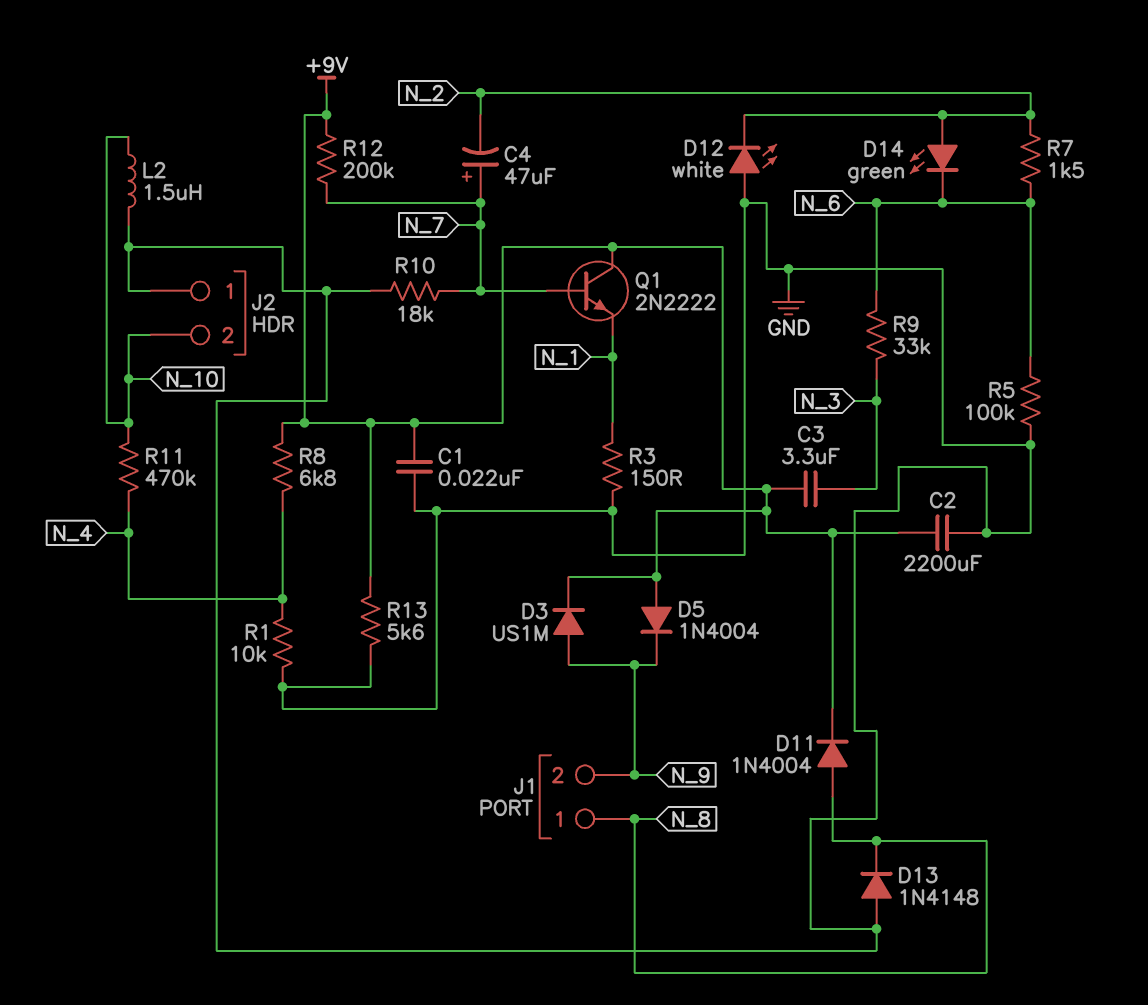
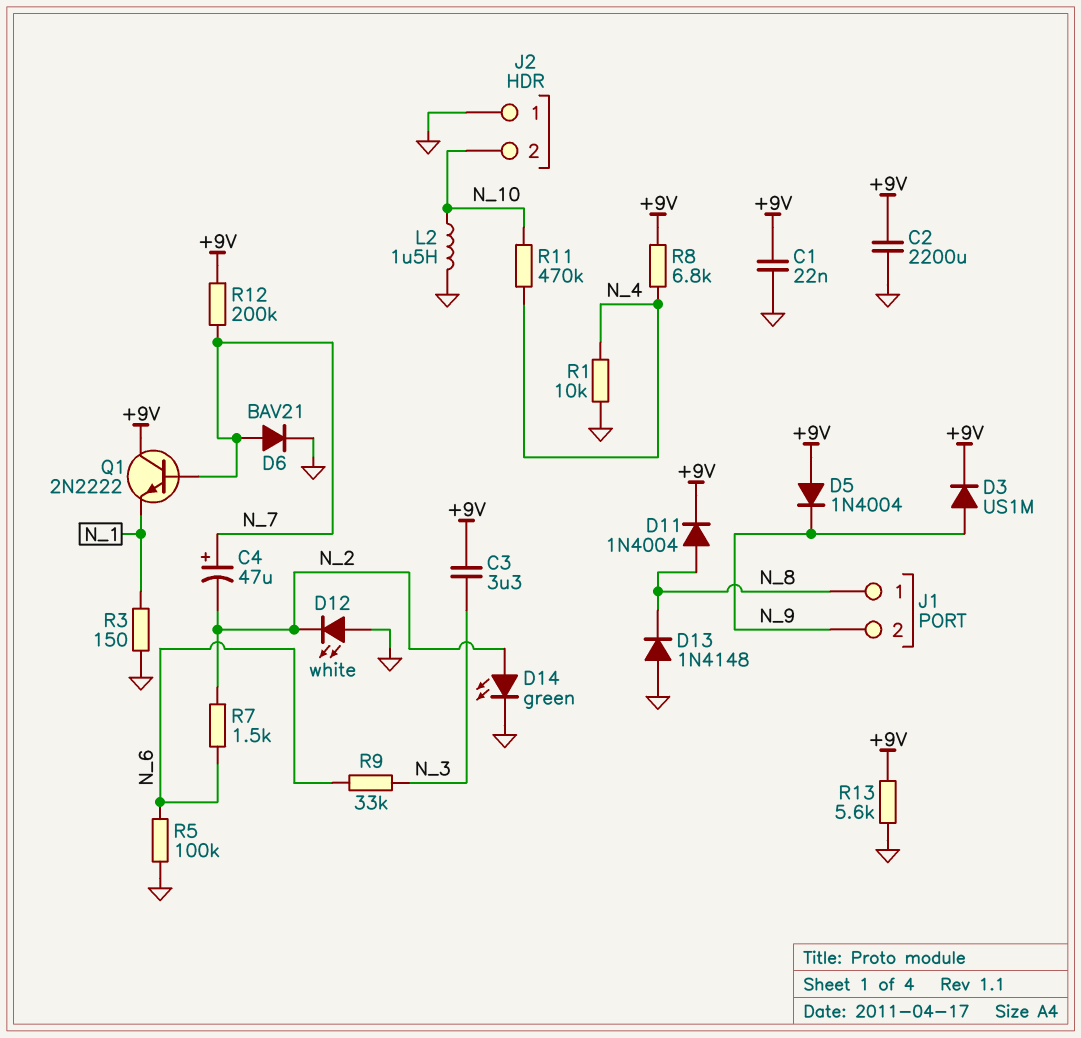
D6: none -> diode BAV21 (A N_7, K GND)
D14: LED green (A N_2, K N_6) -> LED green (A N_2, K GND)
R10: 18k (GND, N_7) -> none

